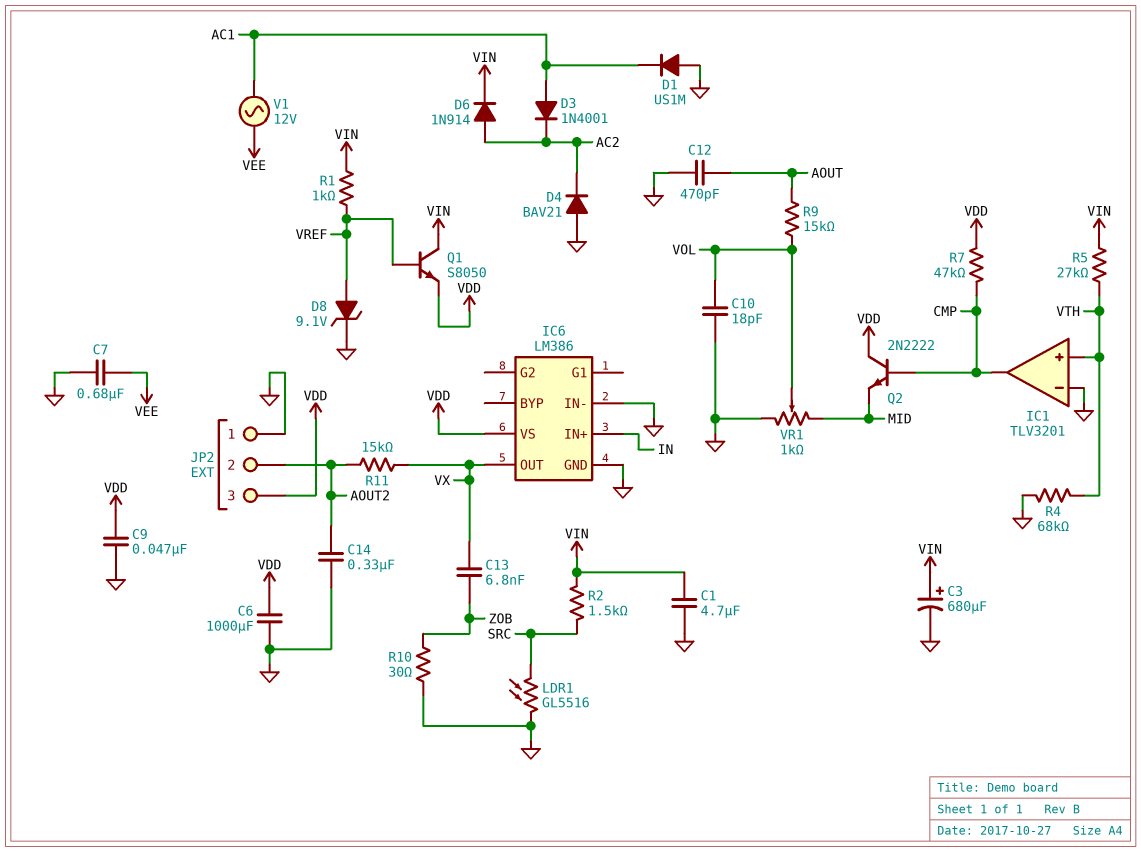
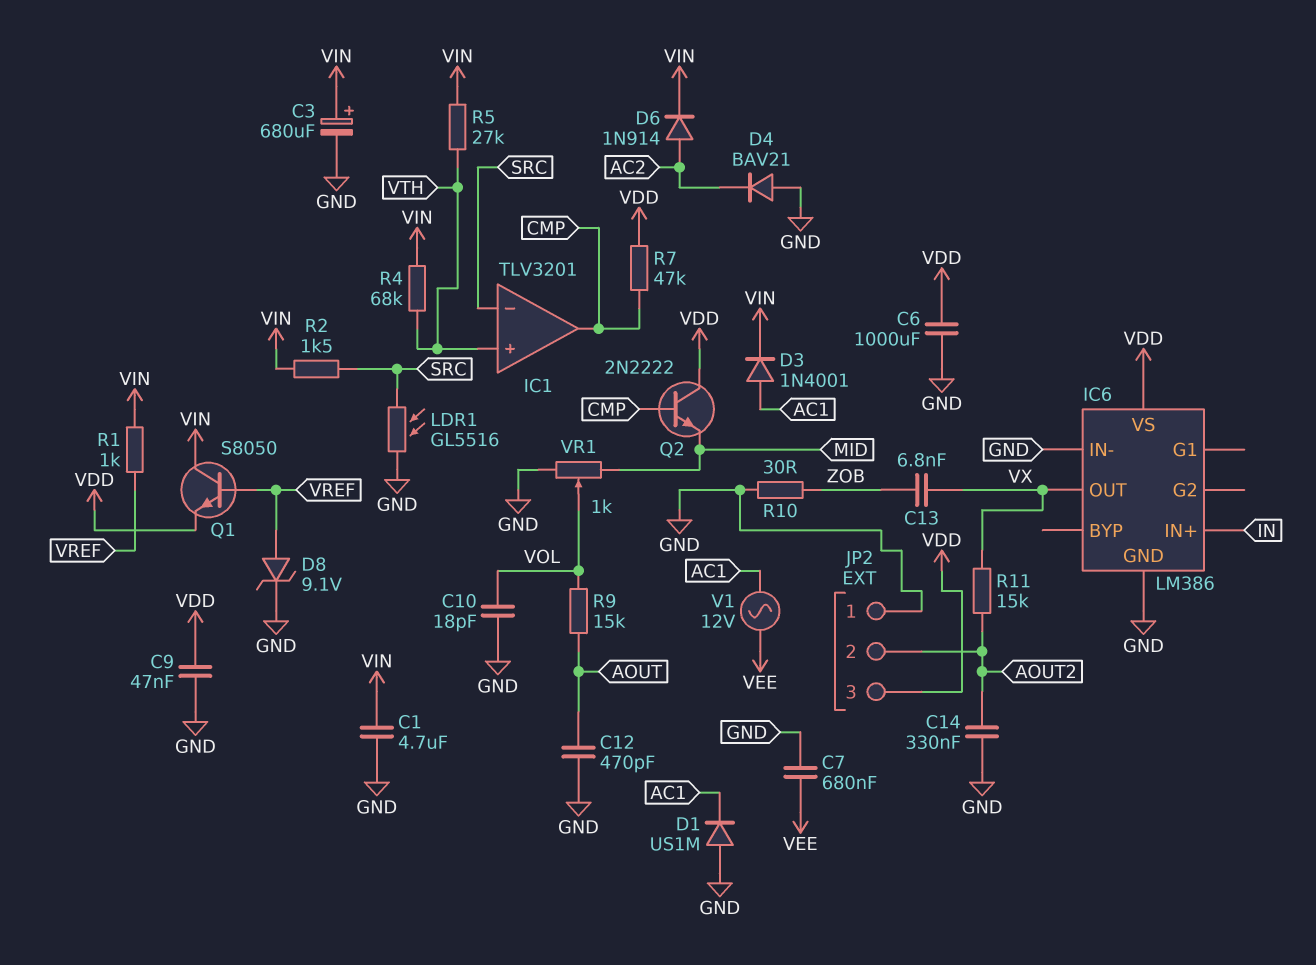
D3: diode 1N4001 (A AC1, K AC2) -> diode 1N4001 (A AC1, K VIN)
IC1 pin in-: GND -> SRC
R4: 68k (GND, VTH) -> 68k (VIN, VTH)

